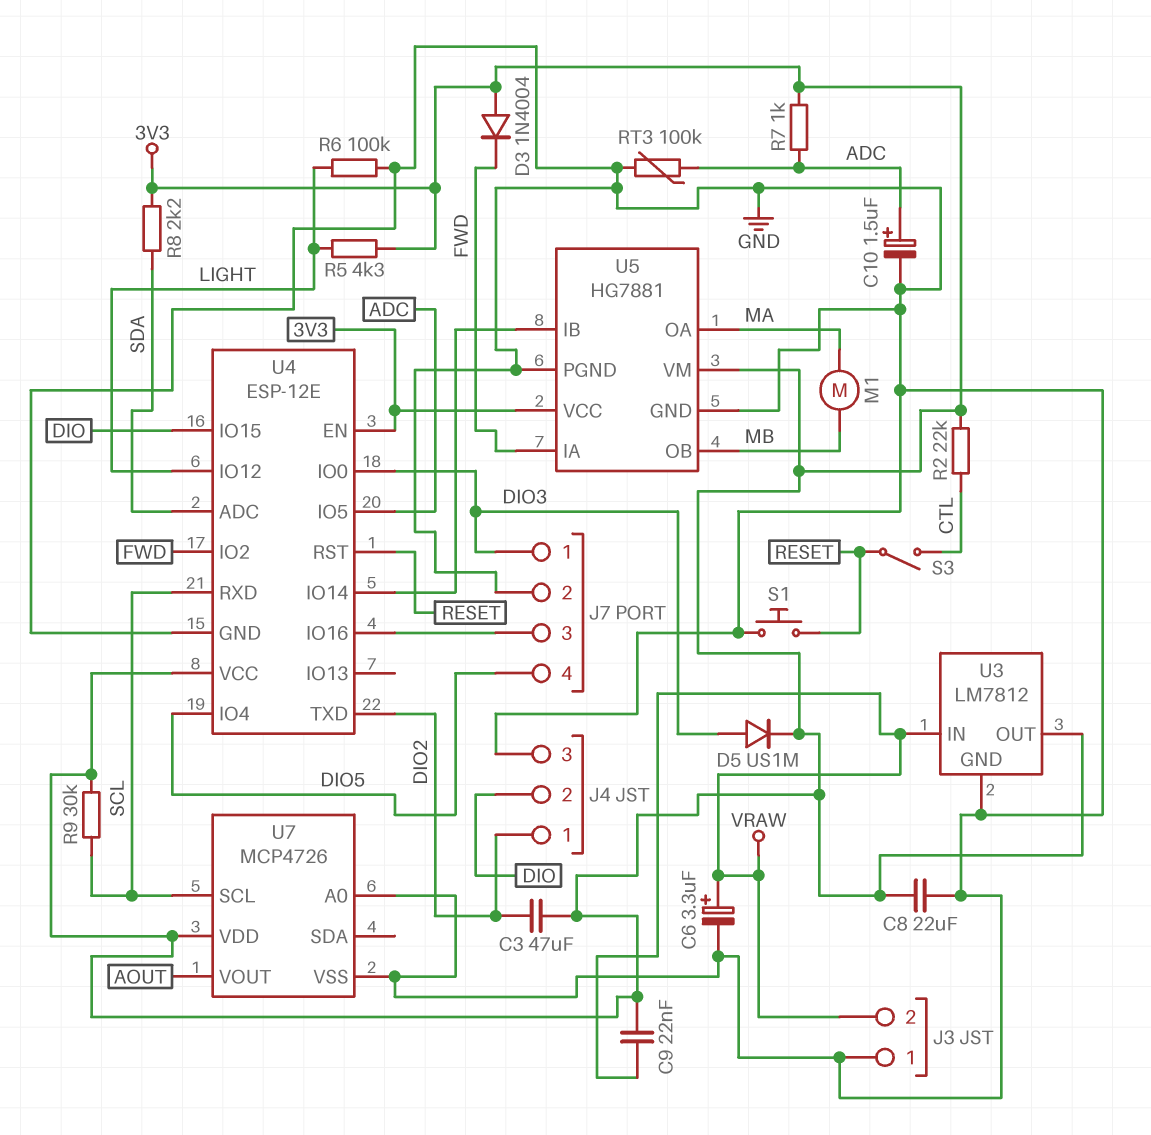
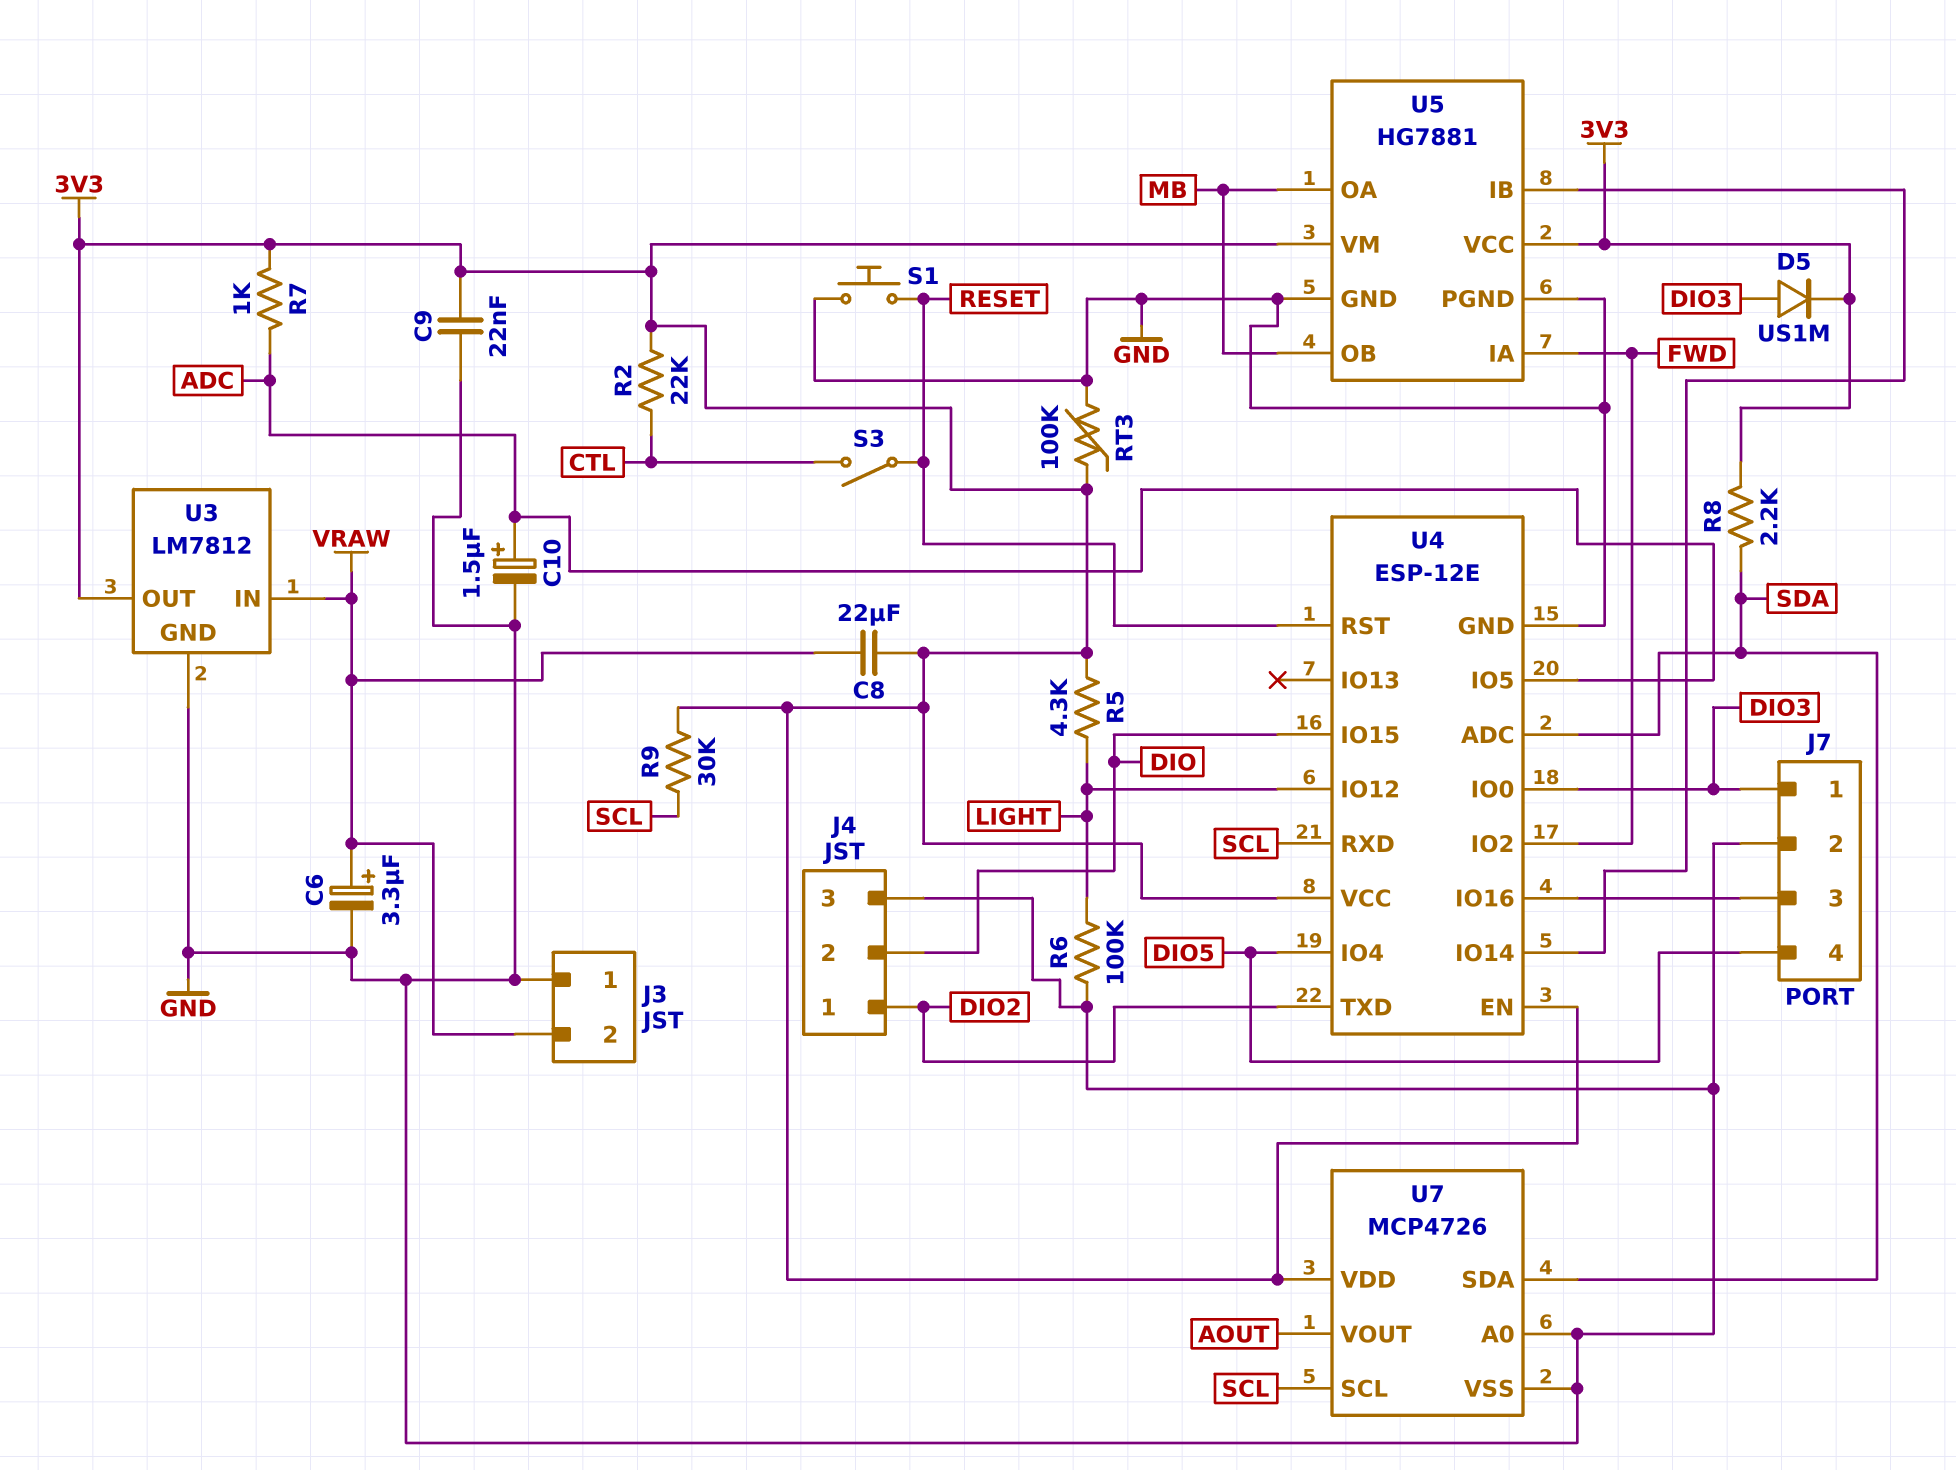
C3: 47uF (3V3, DIO2) -> none
C8: 22uF (3V3, GND) -> 22uF (3V3, VRAW)
C9: 22nF (3V3, VRAW) -> 22nF (3V3, GND)
D3: diode 1N4004 (A 3V3, K FWD) -> none
M1: motor (MA, MB) -> none
RT3: 100k (ADC, GND) -> 100k (3V3, GND)
U5 pin OA: MA -> MB
U7 pin SDA: none -> SDA

